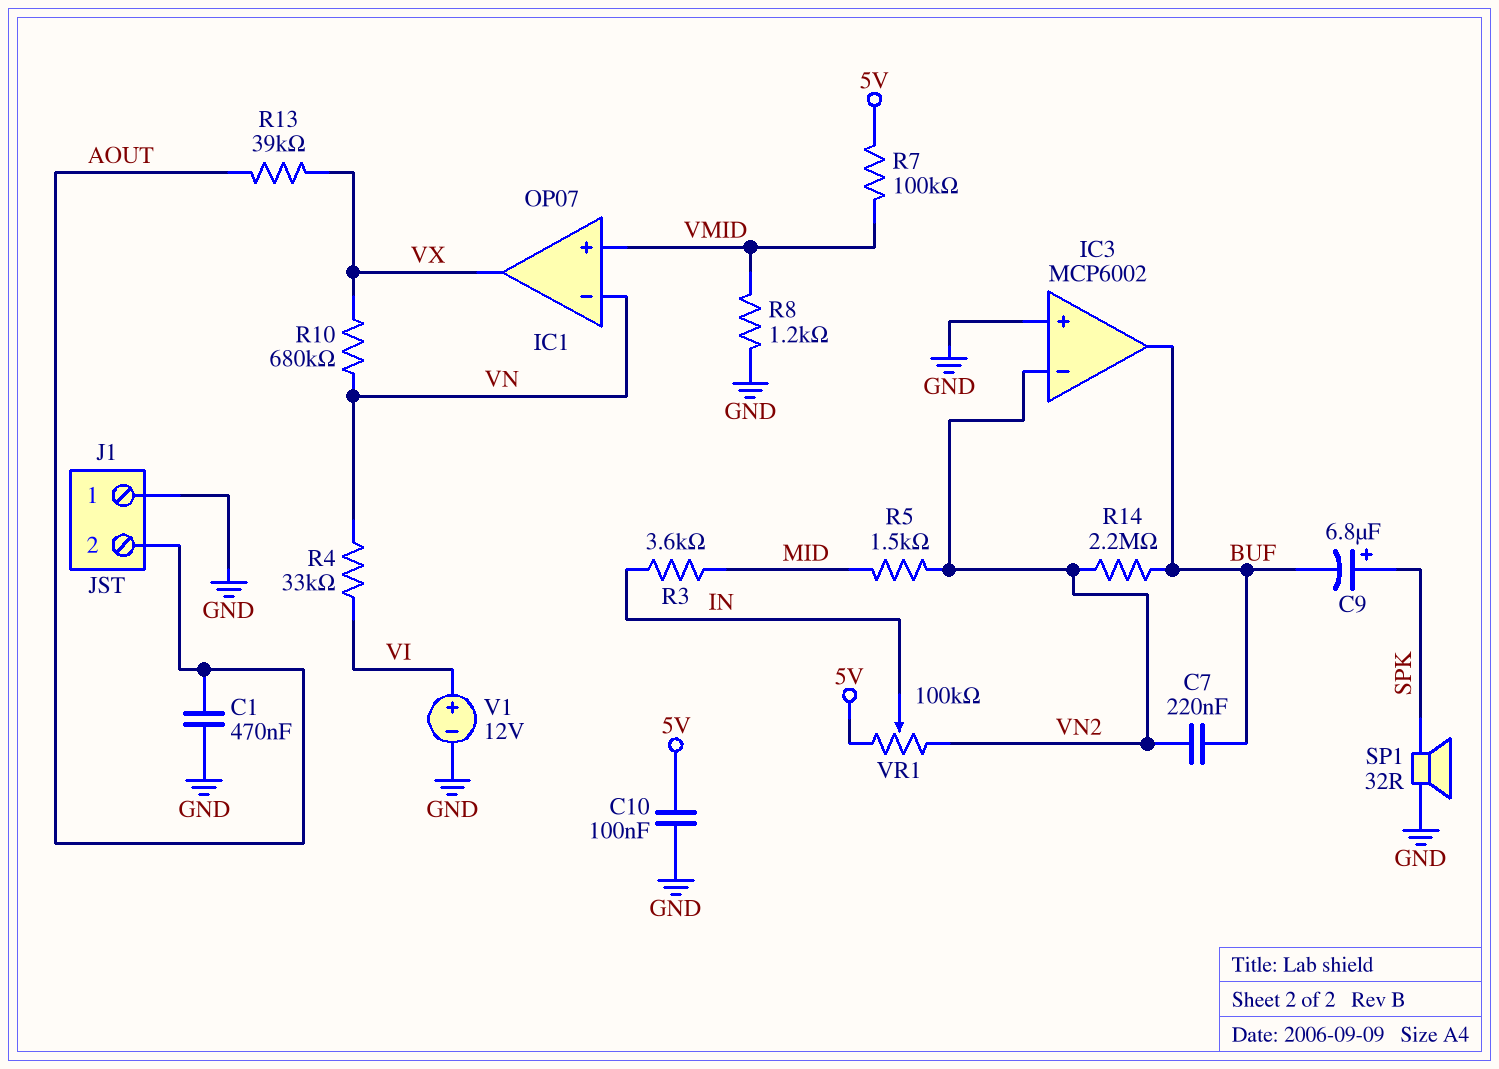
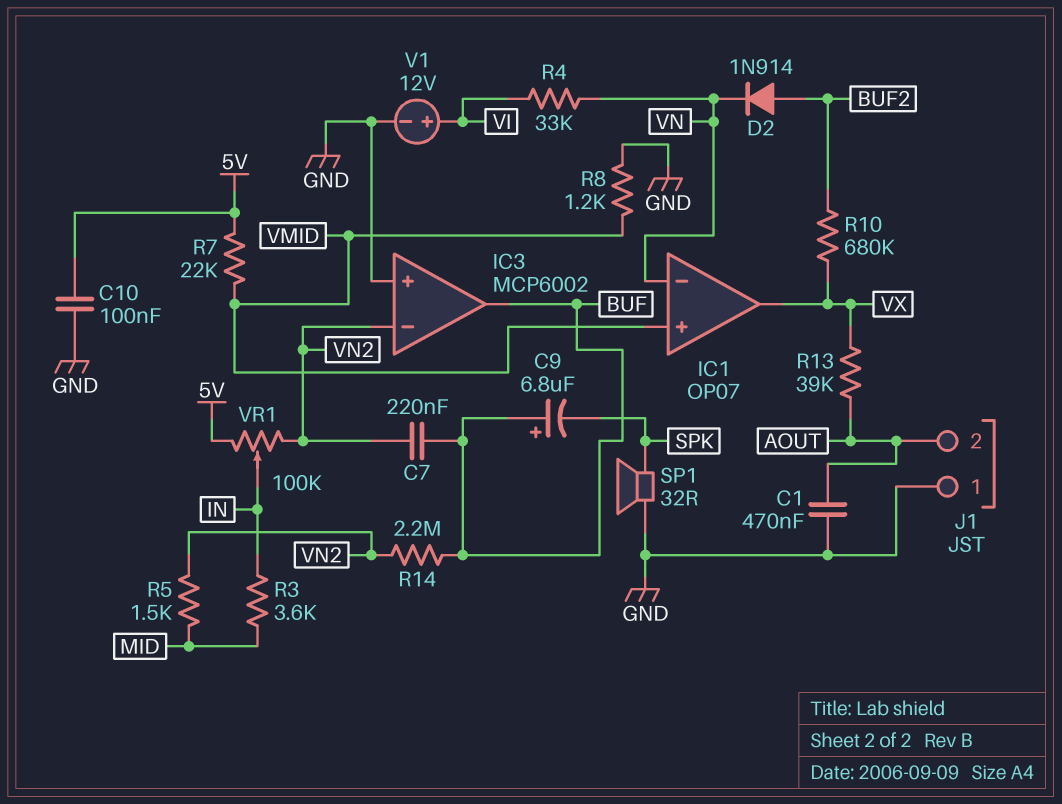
C9: 6.8uF (plus SPK, minus BUF) -> 6.8uF (plus BUF, minus SPK)
D2: none -> diode 1N914 (A BUF2, K VN)
R7: 100k (5V, VMID) -> 22k (5V, VMID)
R10: 680k (VN, VX) -> 680k (BUF2, VX)

